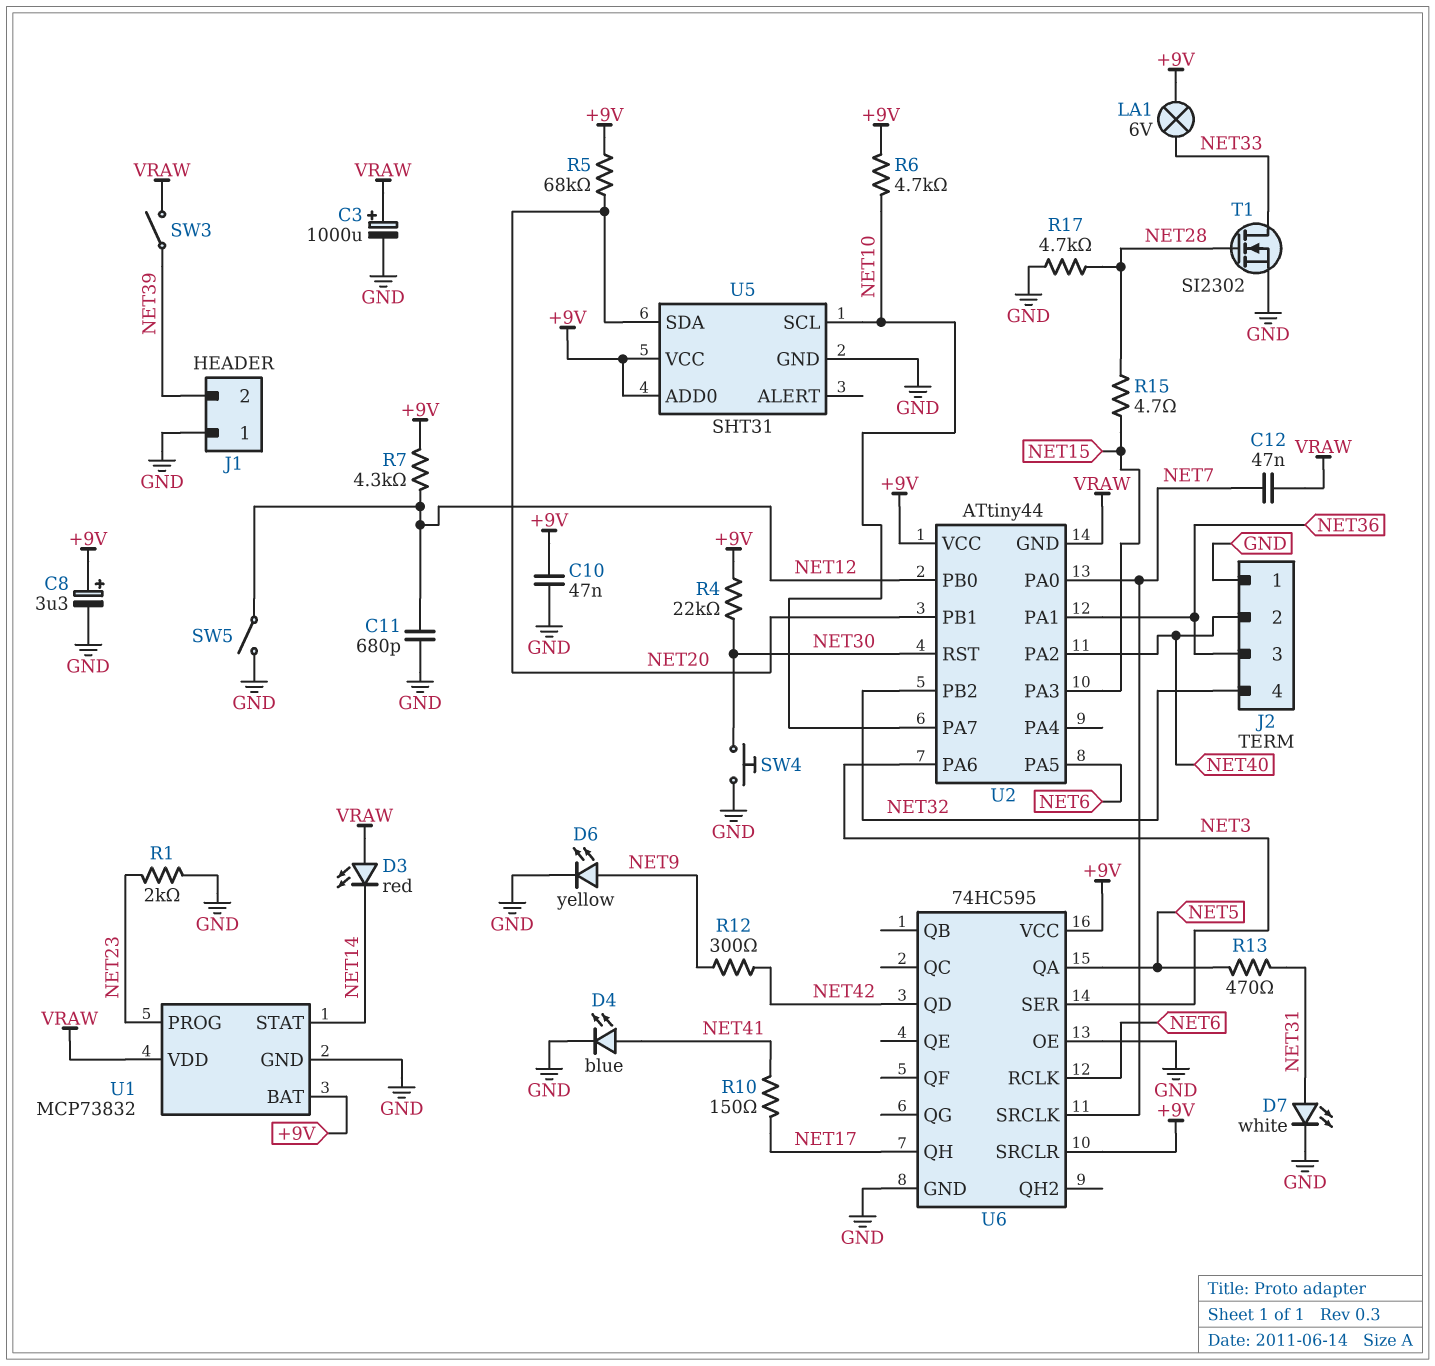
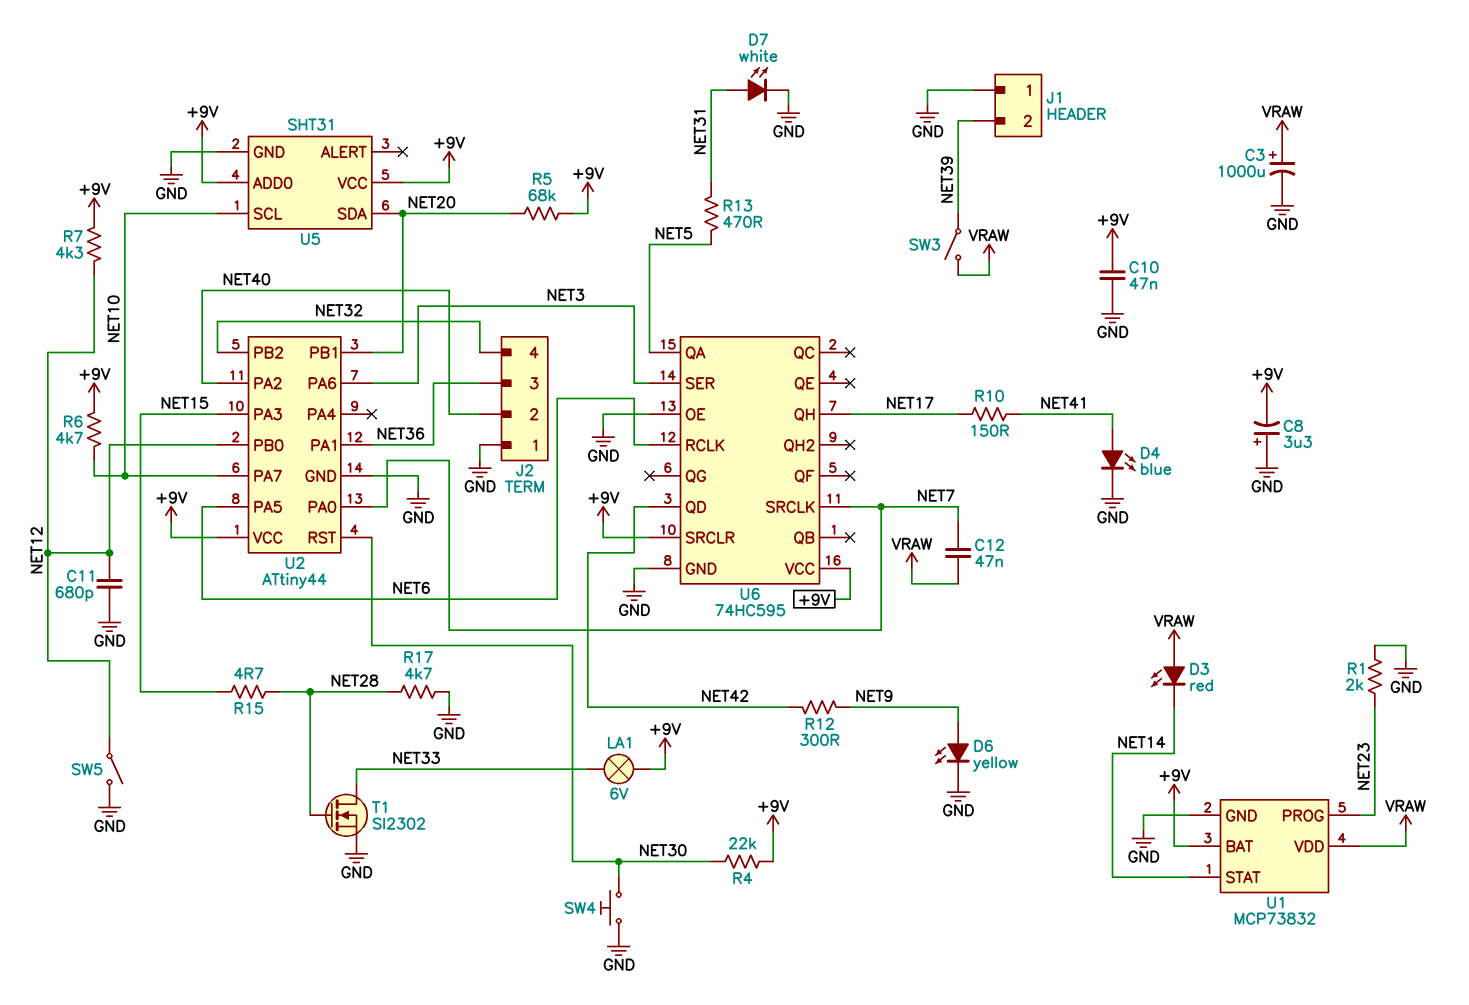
C8: 3.3uF (plus +9V, minus GND) -> 3.3uF (plus GND, minus +9V)
U2 pin GND: VRAW -> GND

